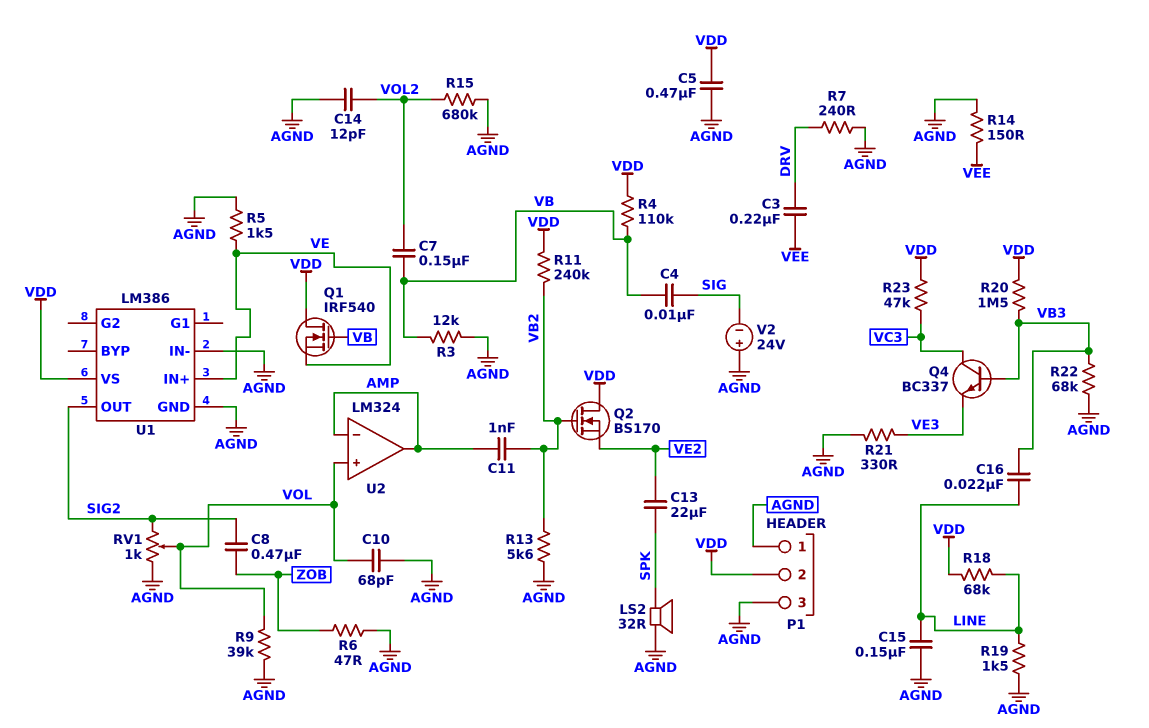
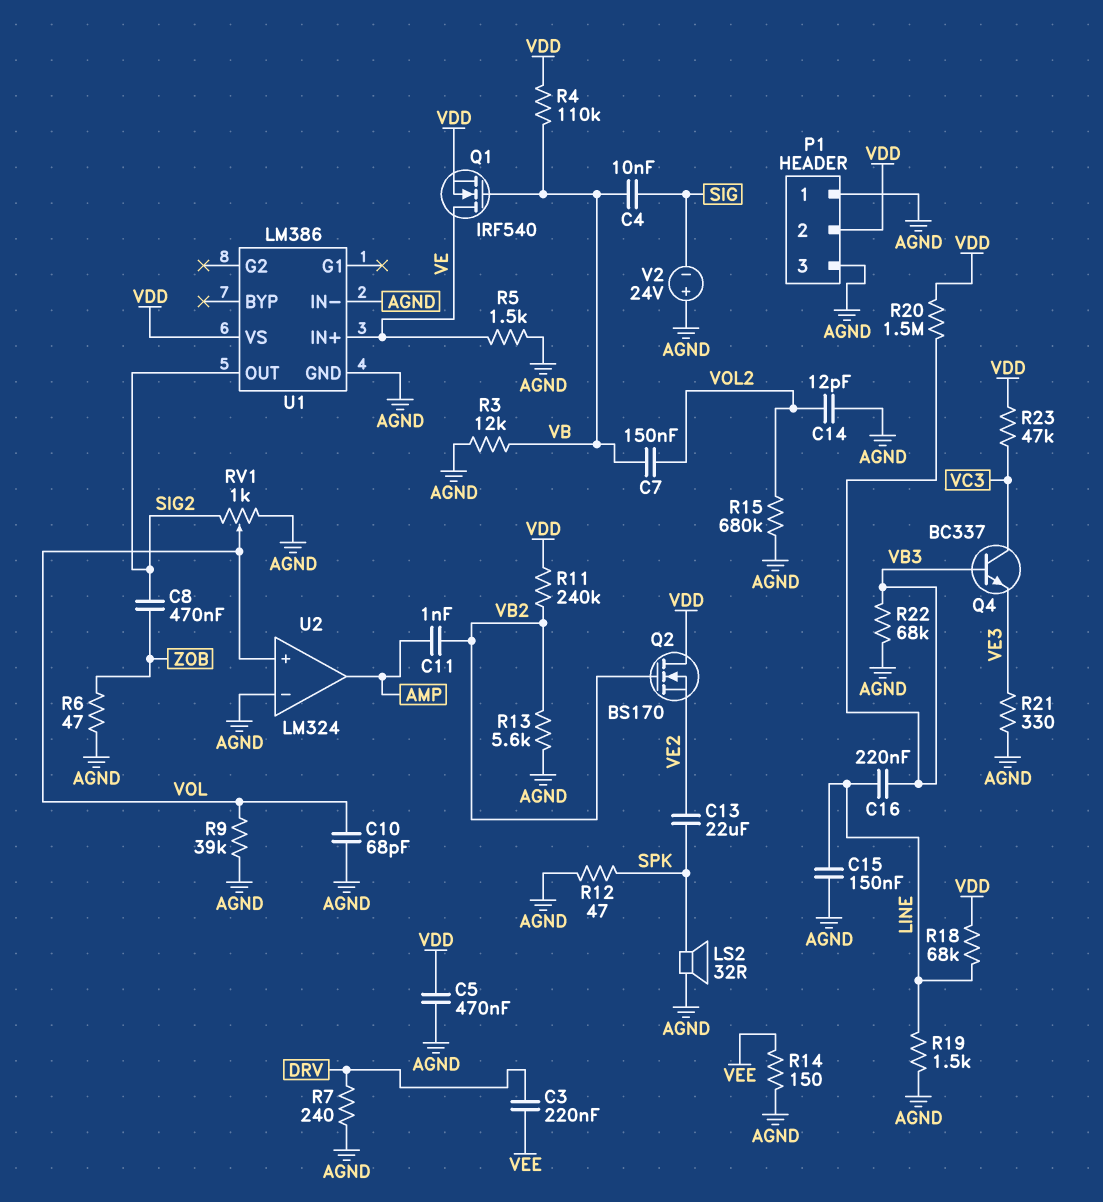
C16: 22nF (LINE, VB3) -> 220nF (LINE, VB3)
Q1: NMOS IRF540 (G VB, D VDD, S VE) -> NMOS IRF540 (G VB, D VE, S VDD)
R12: none -> 47 (AGND, SPK)
U2 pin in-: AMP -> AGND

